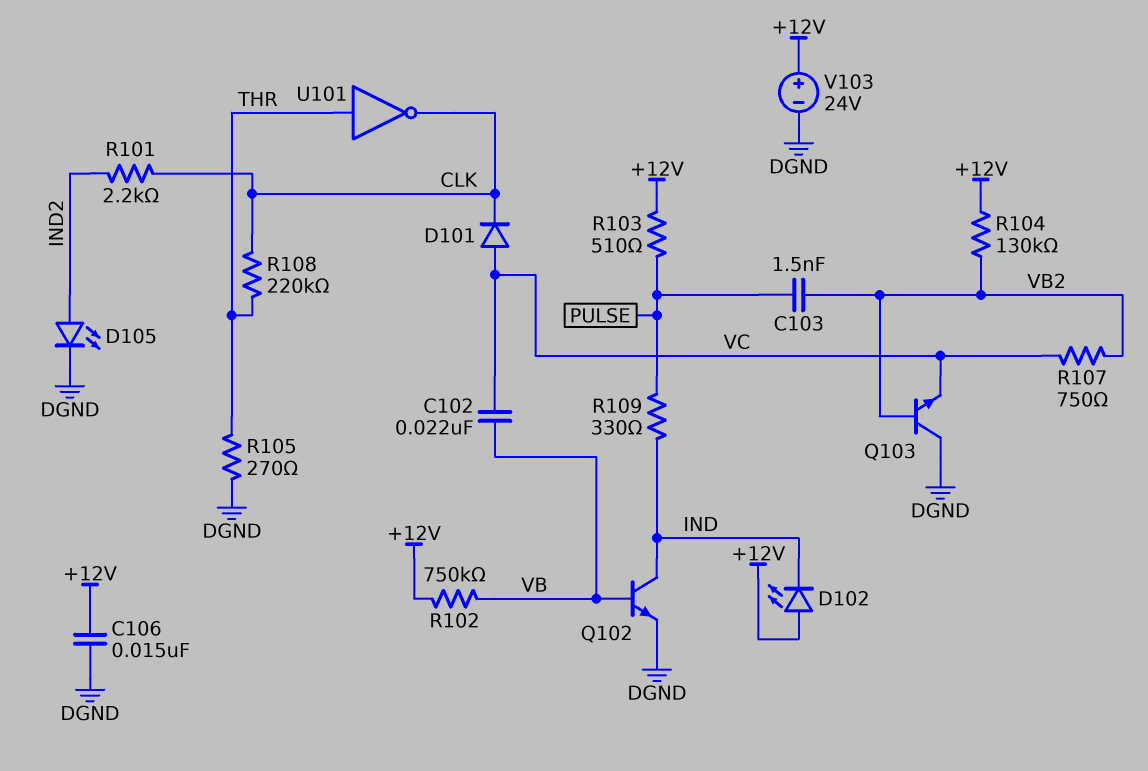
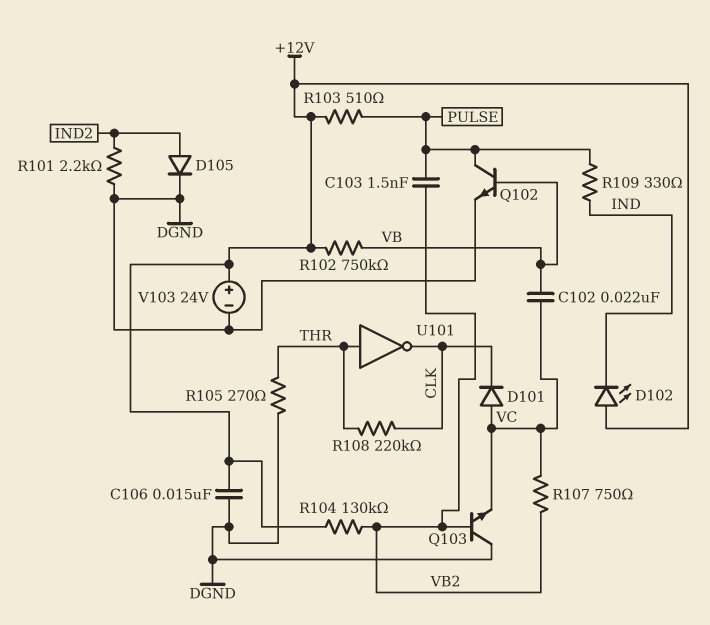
D105: LED (A IND2, K DGND) -> diode (A IND2, K DGND)
Q102: NPN (B VB, C IND, E DGND) -> NPN (B VB, C PULSE, E DGND)
R101: 2.2k (CLK, IND2) -> 2.2k (DGND, IND2)

